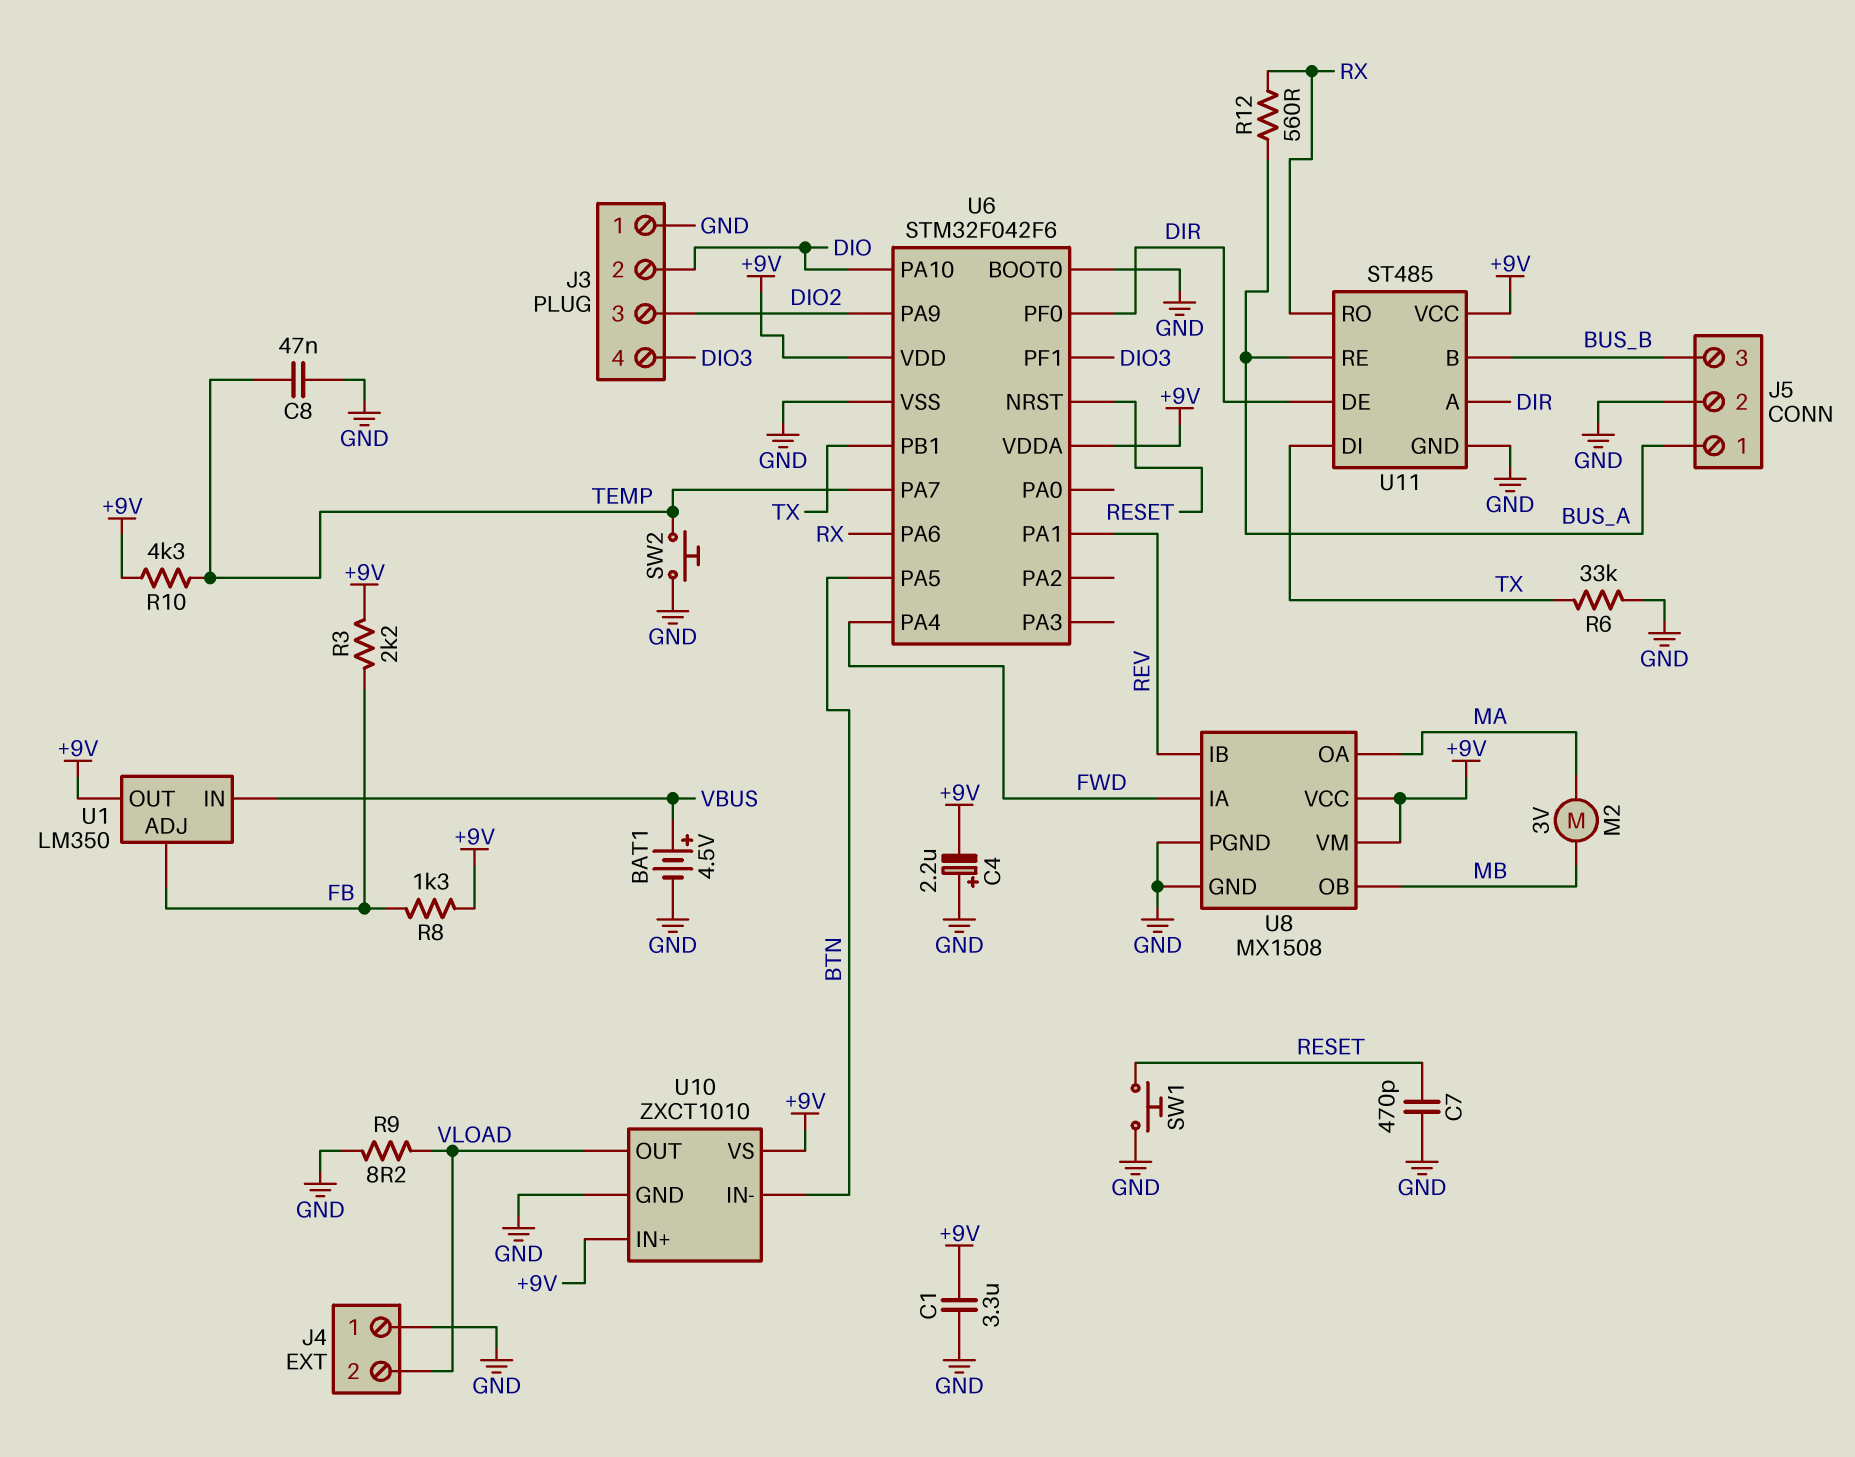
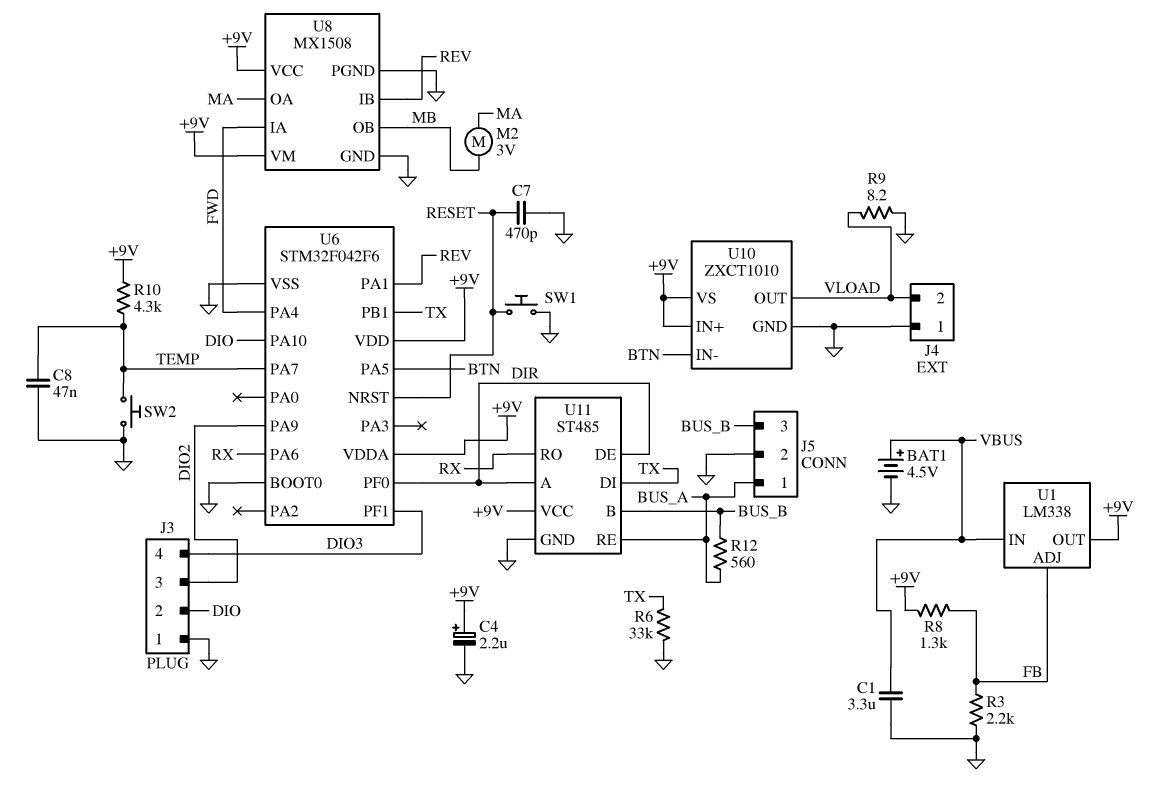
C1: 3.3uF (+9V, GND) -> 3.3uF (GND, VBUS)
C4: 2.2uF (plus GND, minus +9V) -> 2.2uF (plus +9V, minus GND)
R3: 2.2k (+9V, FB) -> 2.2k (FB, GND)
R12: 560 (BUS_A, RX) -> 560 (BUS_A, BUS_B)
U1: LM350 -> LM338

